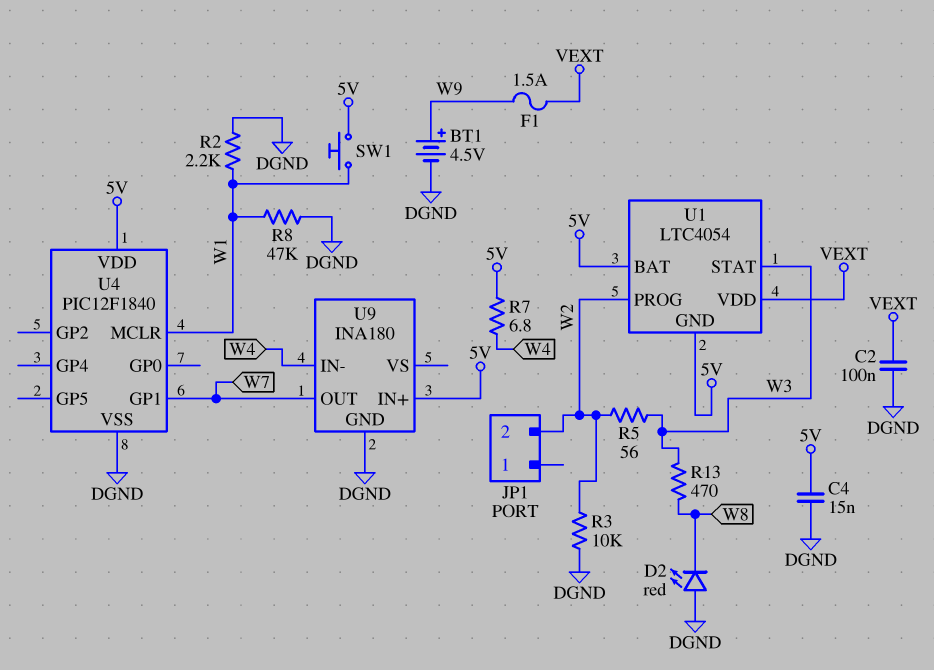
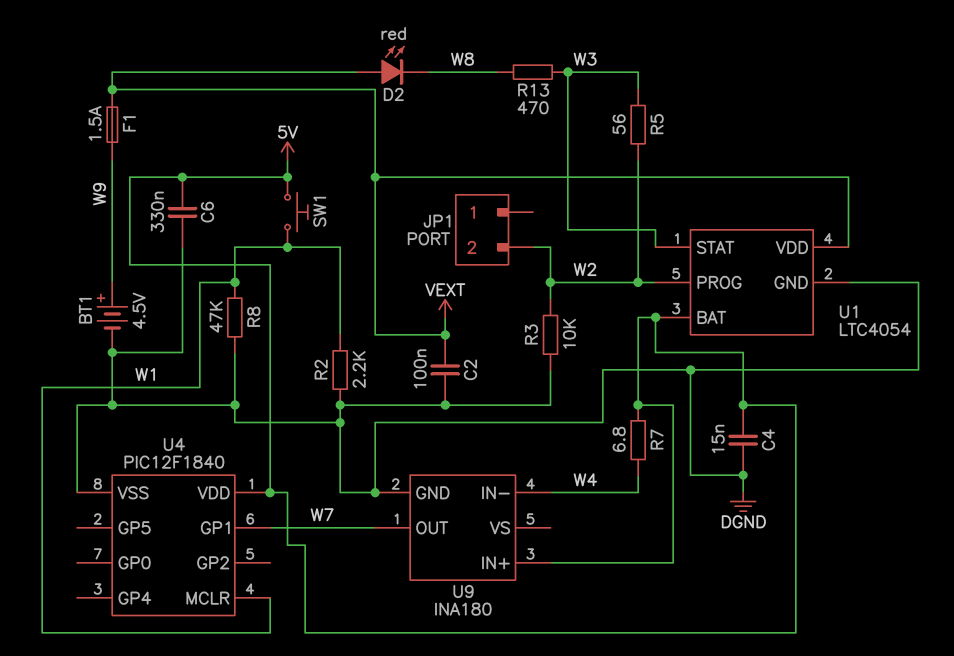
C6: none -> 330nF (5V, DGND)
D2: LED red (A DGND, K W8) -> LED red (A VEXT, K W8)
U1 pin GND: 5V -> DGND

